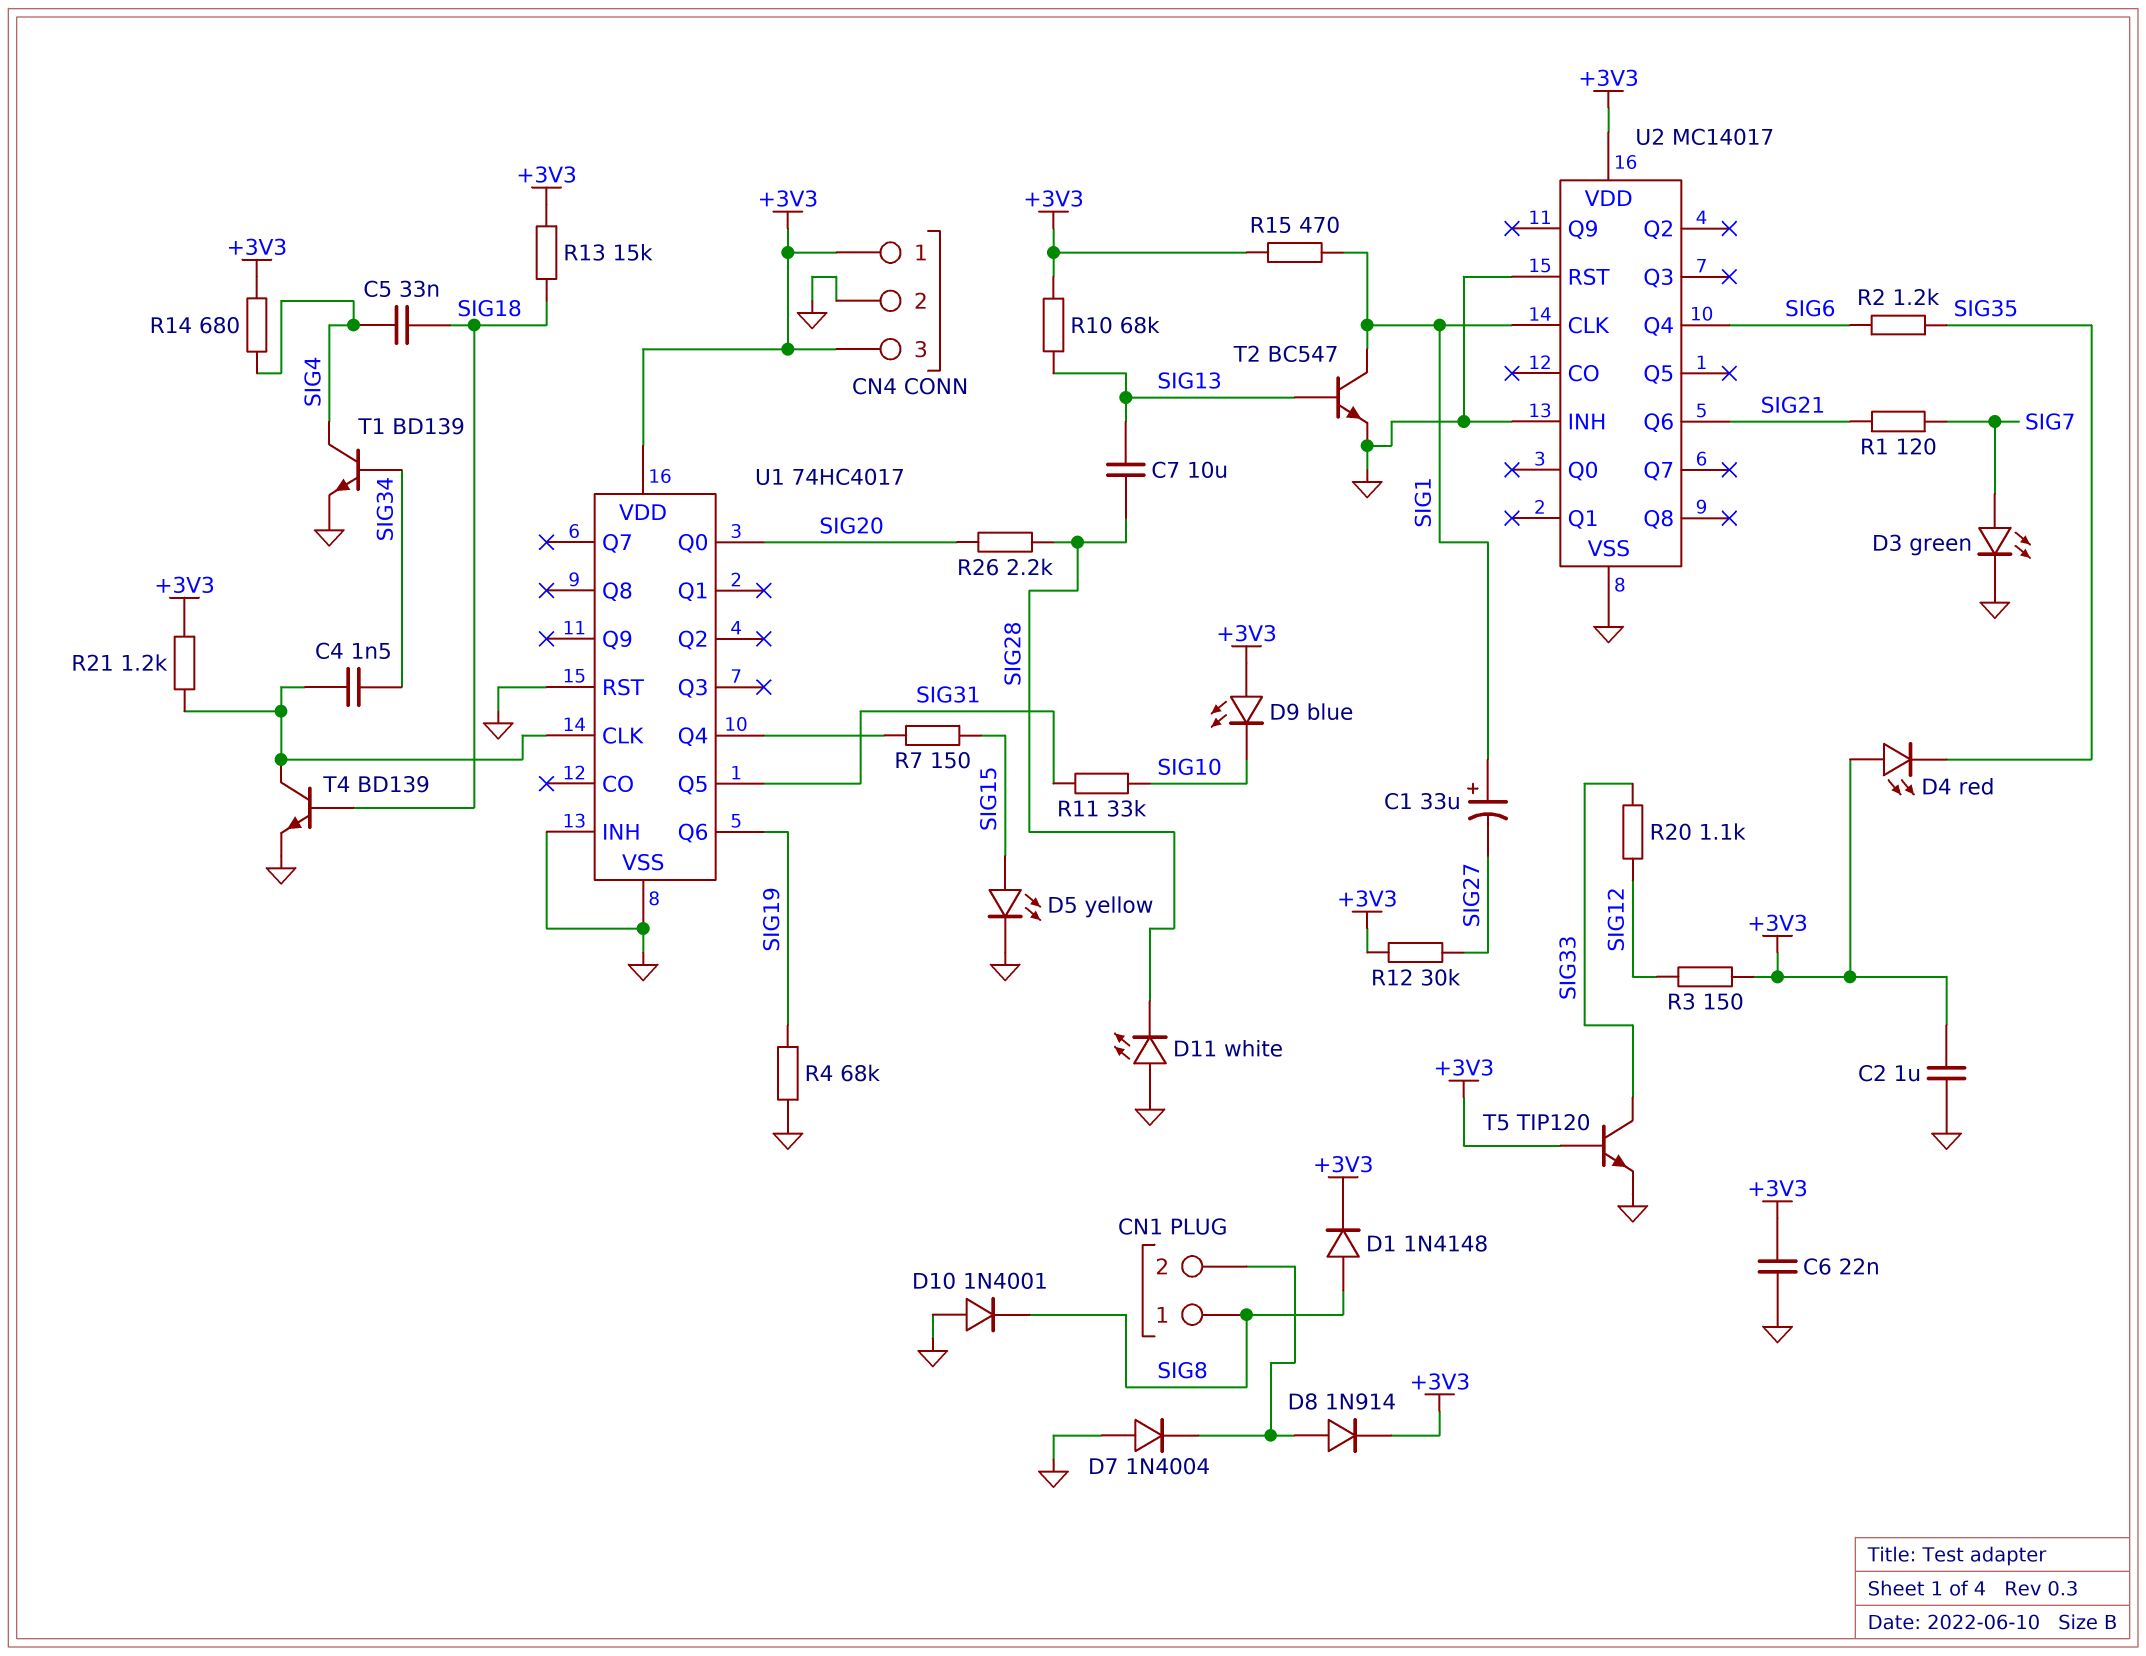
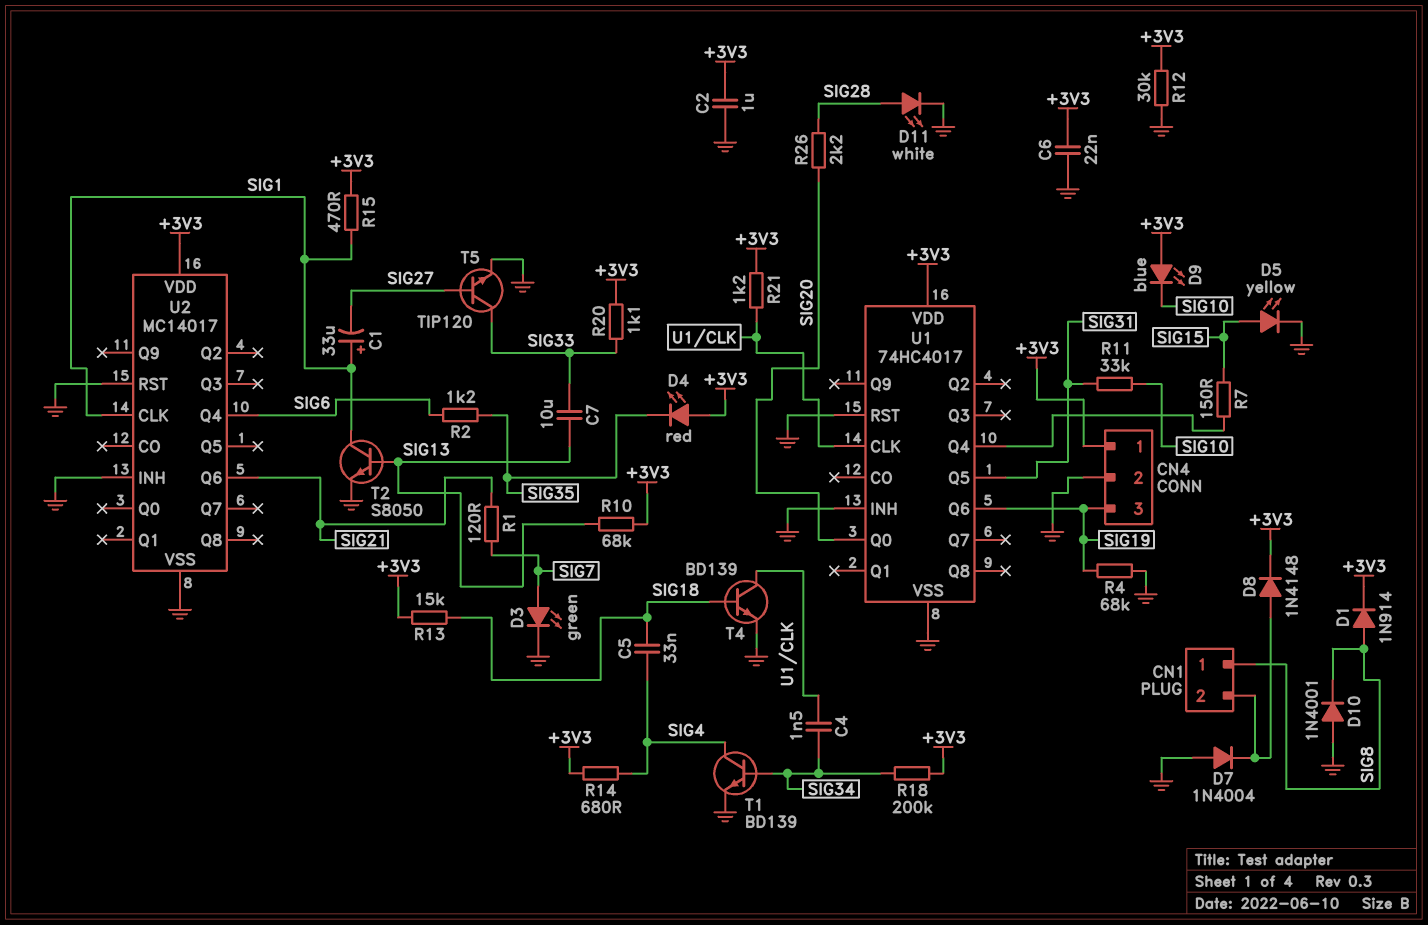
C7: 10uF (SIG13, SIG28) -> 10uF (SIG13, SIG33)
CN4 pin 3: +3V3 -> SIG19
D1: diode 1N4148 (A SIG8, K +3V3) -> diode 1N914 (A SIG8, K +3V3)
D8: diode 1N914 (A CN1/2, K +3V3) -> diode 1N4148 (A CN1/2, K +3V3)
D11: LED white (A GND, K SIG28) -> LED white (A SIG28, K GND)
R3: 150 (+3V3, SIG12) -> none
R12: 30k (+3V3, SIG27) -> 30k (+3V3, GND)
R18: none -> 200k (+3V3, SIG34)
R20: 1.1k (SIG12, SIG33) -> 1.1k (+3V3, SIG33)
T2: NPN BC547 (B SIG13, C SIG1, E GND) -> NPN S8050 (B SIG13, C SIG1, E GND)
T5: NPN TIP120 (B +3V3, C SIG33, E GND) -> NPN TIP120 (B SIG27, C SIG33, E GND)

